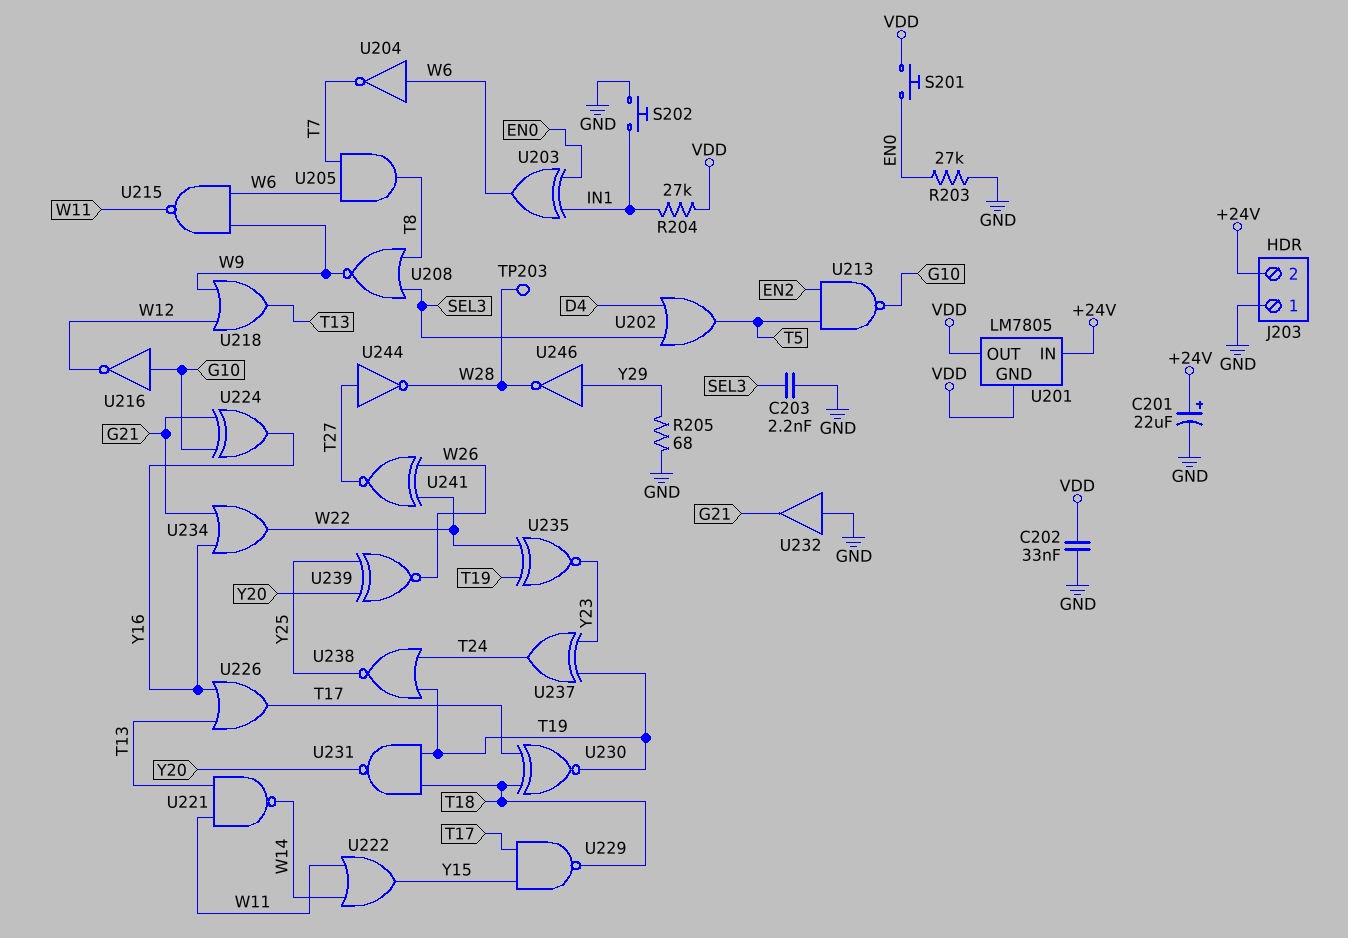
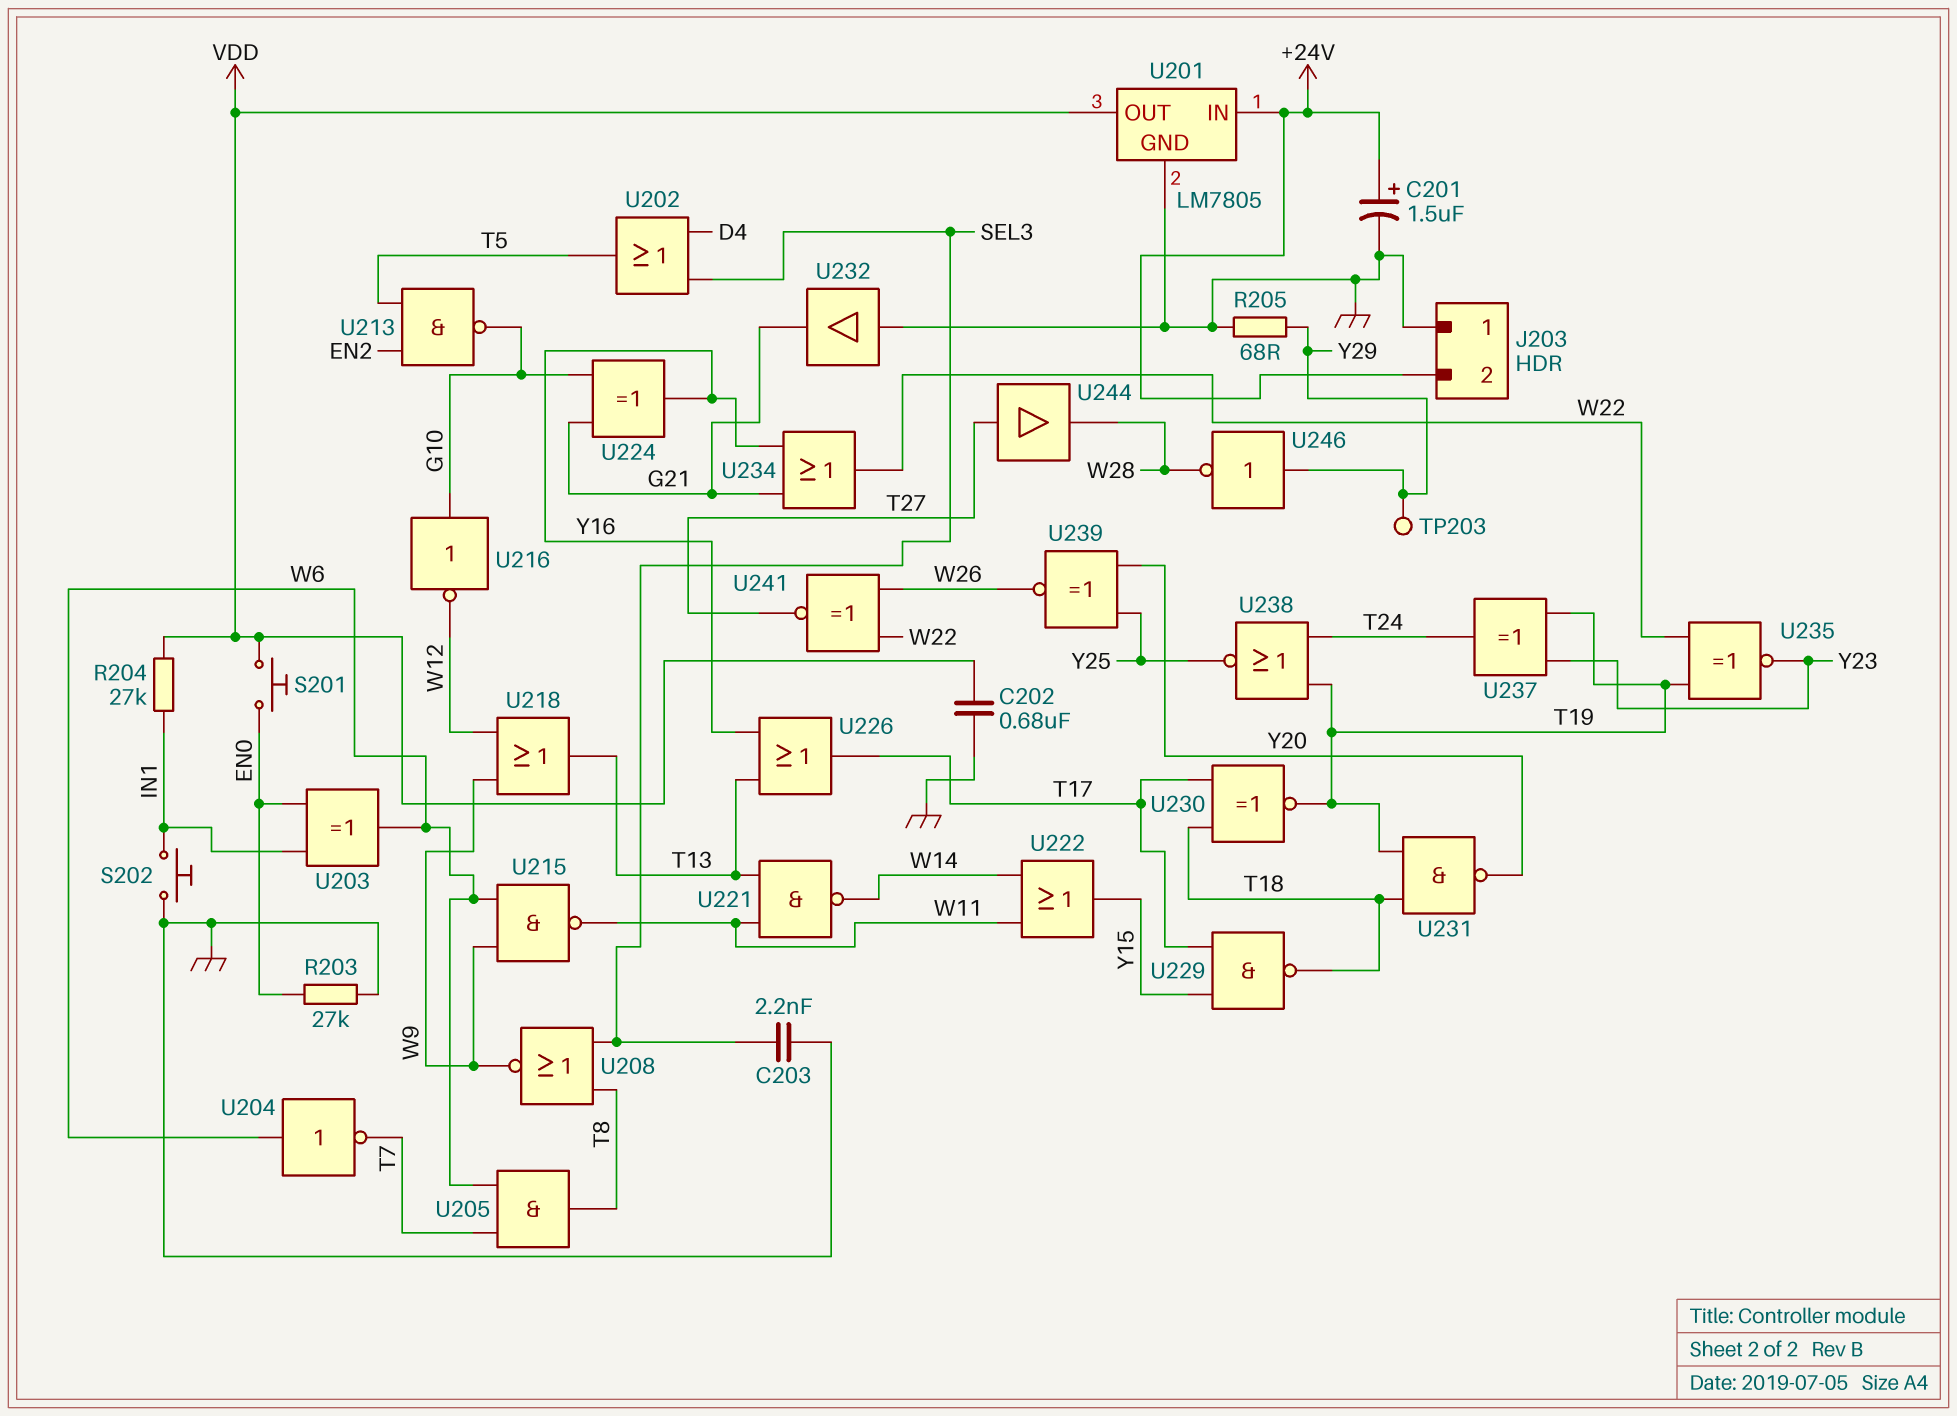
C201: 22uF (plus +24V, minus GND) -> 1.5uF (plus +24V, minus GND)
C202: 33nF (GND, VDD) -> 680nF (GND, VDD)
TP203: test point (W28) -> test point (Y29)
U201 pin GND: VDD -> GND
U244: NOT (in T27, out W28) -> buffer (in T27, out W28)

